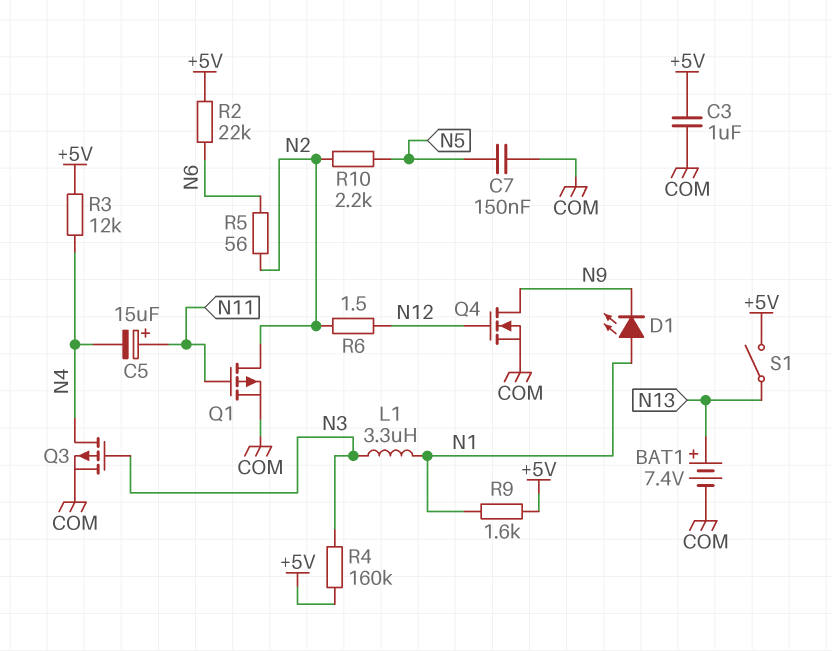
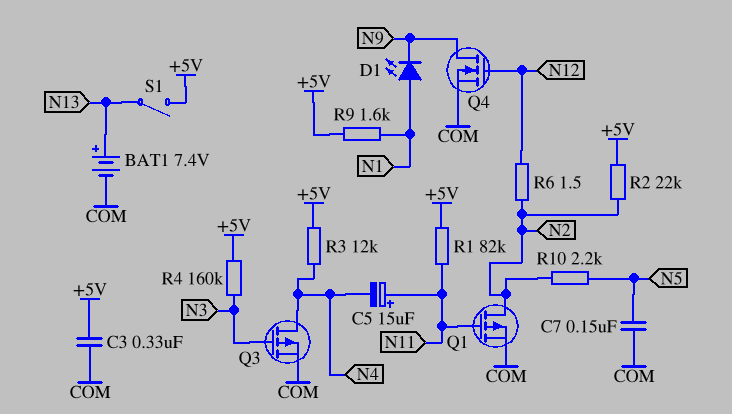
C3: 1uF (+5V, COM) -> 330nF (+5V, COM)
L1: 3.3uH (N1, N3) -> none
R1: none -> 82k (+5V, N11)
R2: 22k (+5V, N6) -> 22k (+5V, N2)
R5: 56 (N2, N6) -> none

